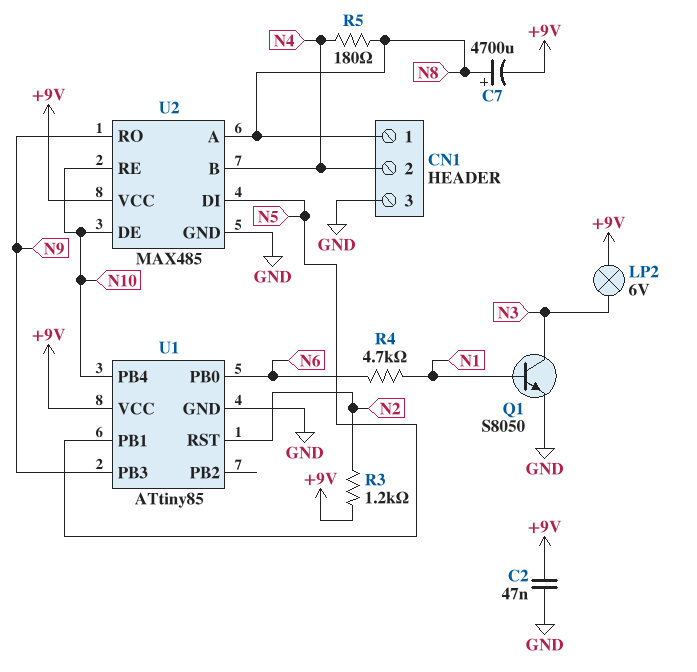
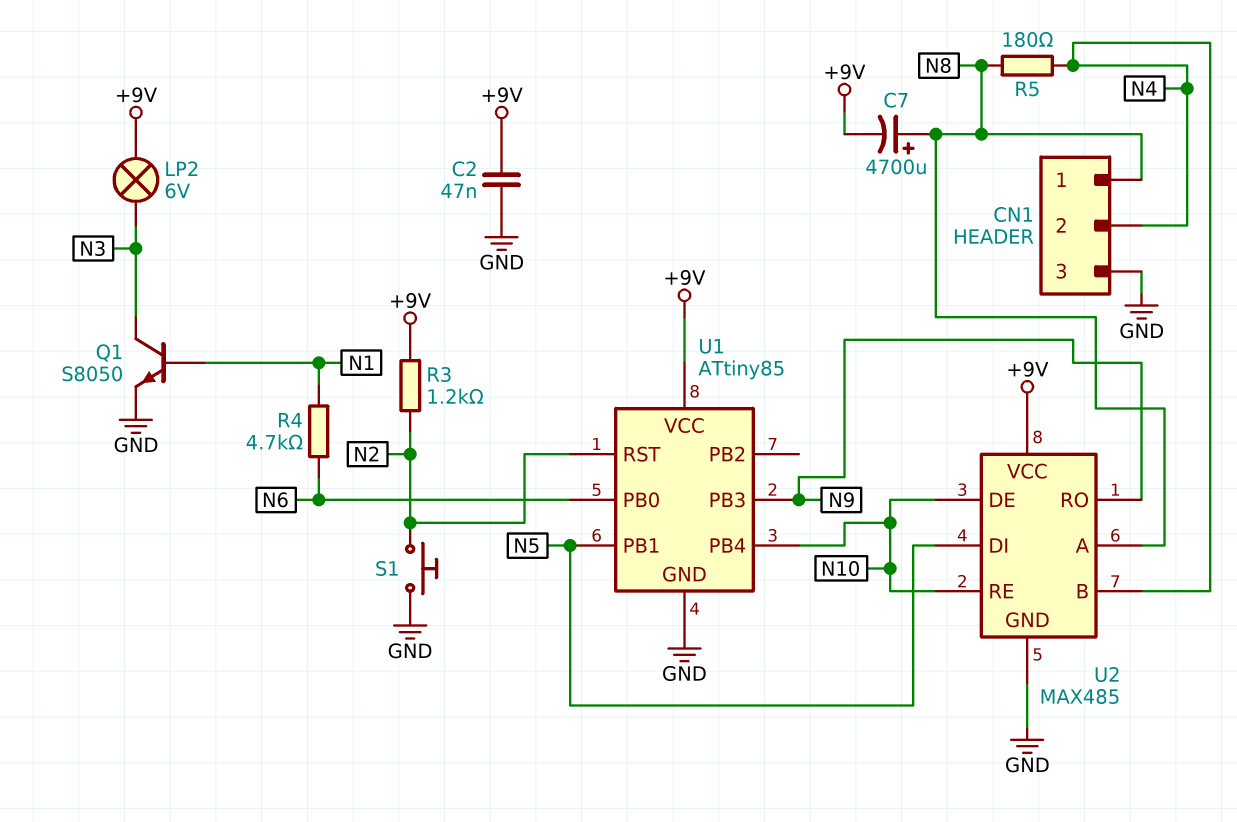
S1: none -> button (GND, N2)

